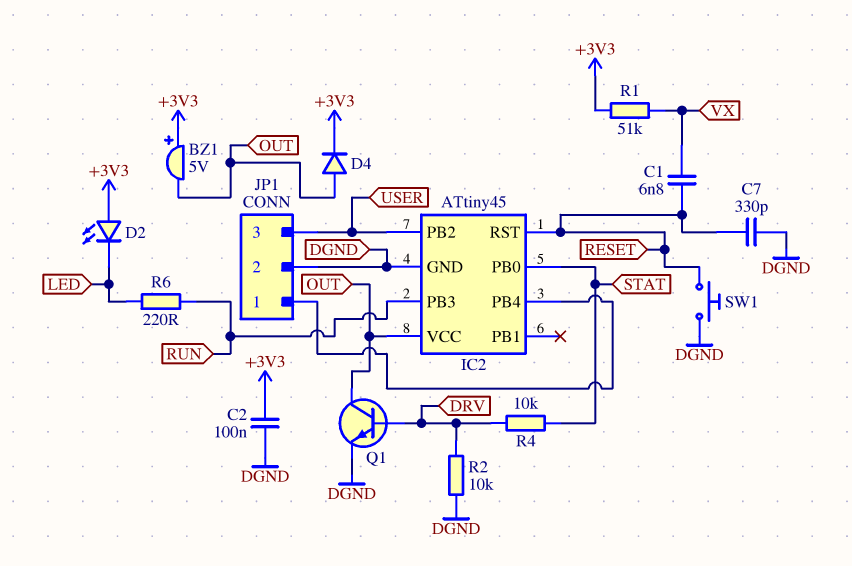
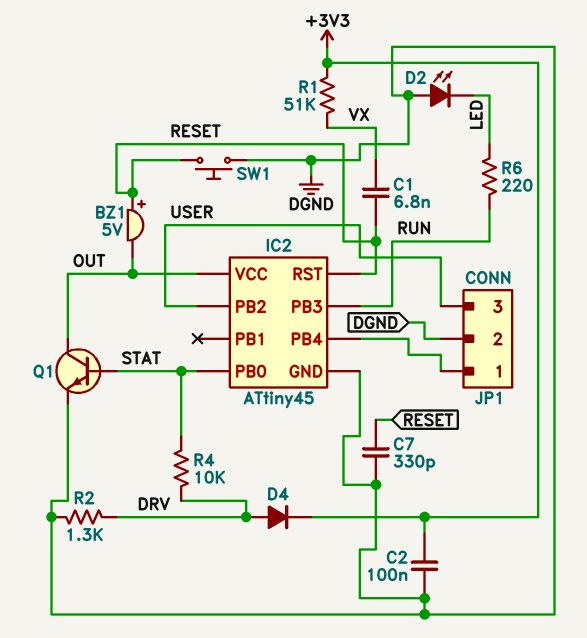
BZ1: buzzer 5V (plus +3V3, minus OUT) -> buzzer 5V (plus RESET, minus OUT)
D2: LED (A +3V3, K LED) -> LED (A DGND, K LED)
D4: diode (A OUT, K +3V3) -> diode (A DRV, K +3V3)
Q1: NPN (B DRV, C OUT, E DGND) -> NPN (B STAT, C OUT, E DGND)
R2: 10k (DGND, DRV) -> 1.3k (DGND, DRV)

